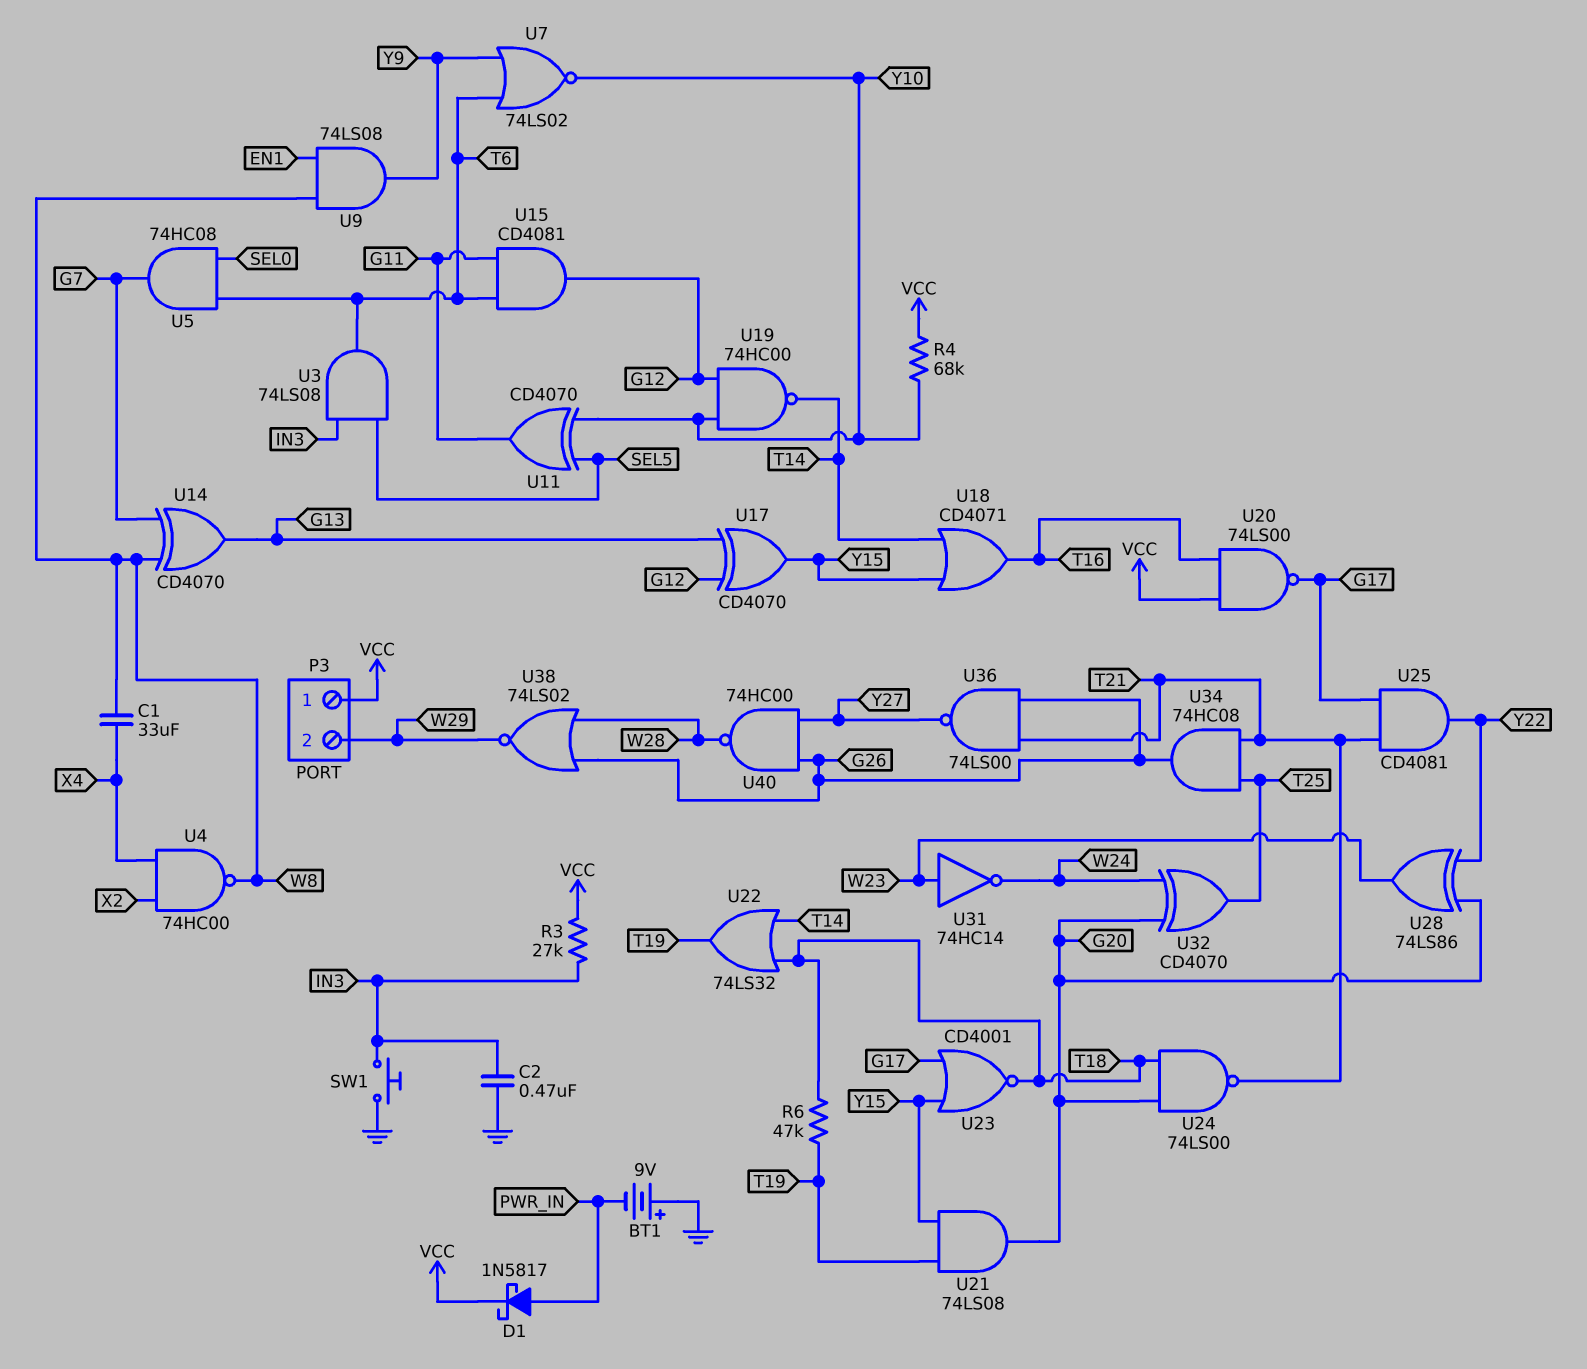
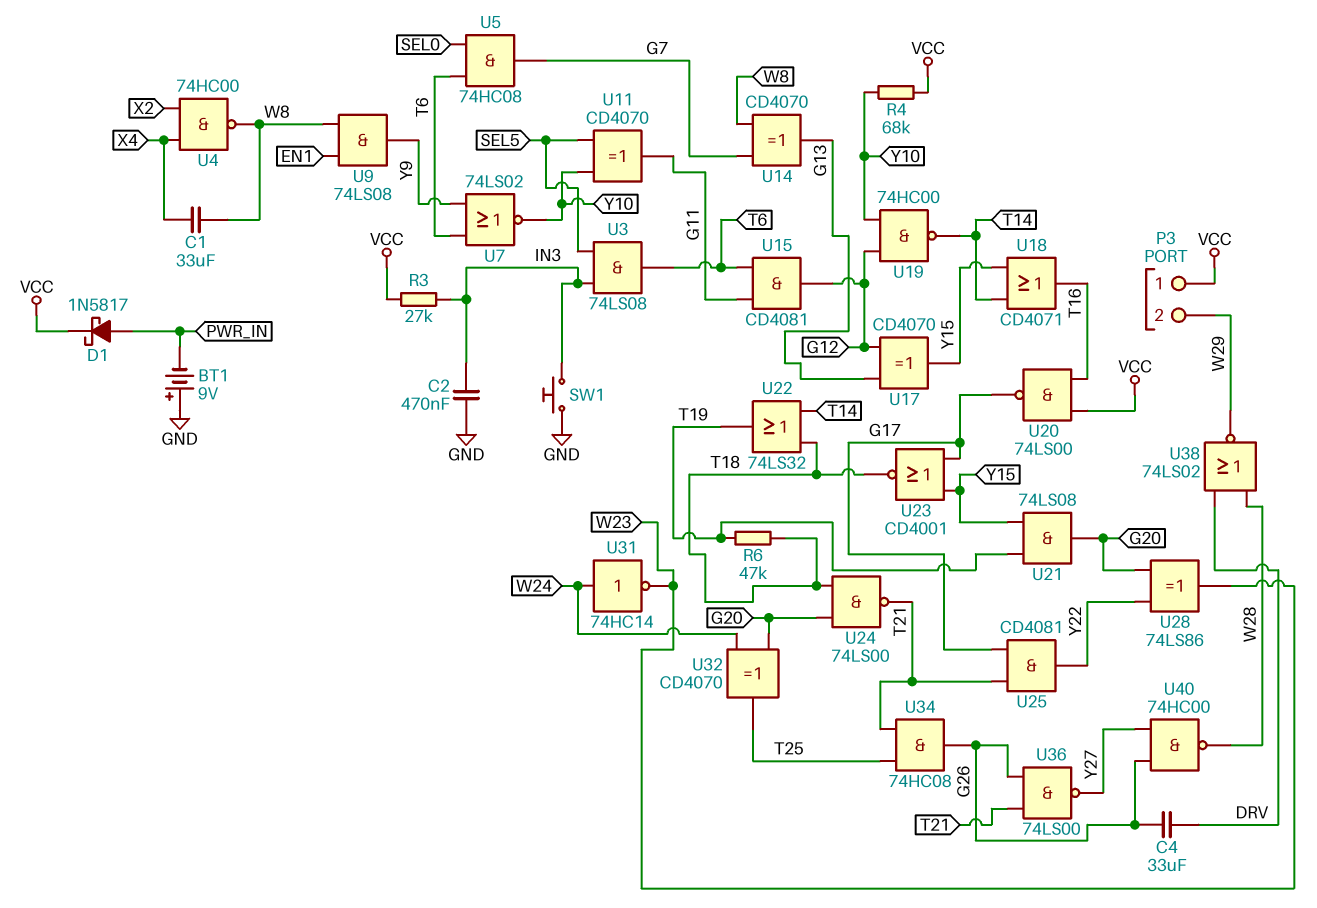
C4: none -> 33uF (DRV, G26)
U31: NOT 74HC14 (in W23, out W24) -> NOT 74HC14 (in W24, out W23)
U38: NOR 74LS02 (in G26, in W28, out W29) -> NOR 74LS02 (in DRV, in W28, out W29)

